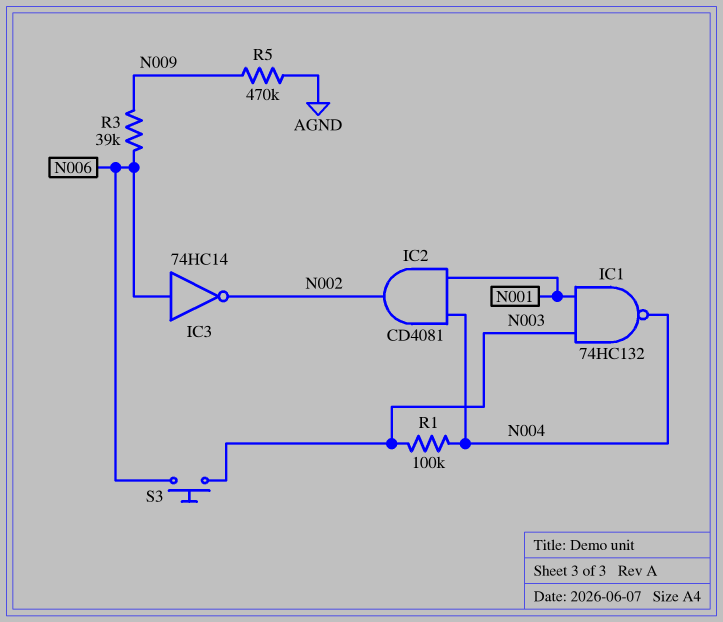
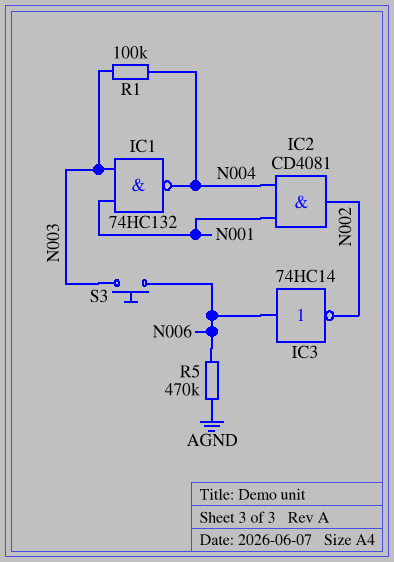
R3: 39k (N006, N009) -> none
R5: 470k (AGND, N009) -> 470k (AGND, N006)

